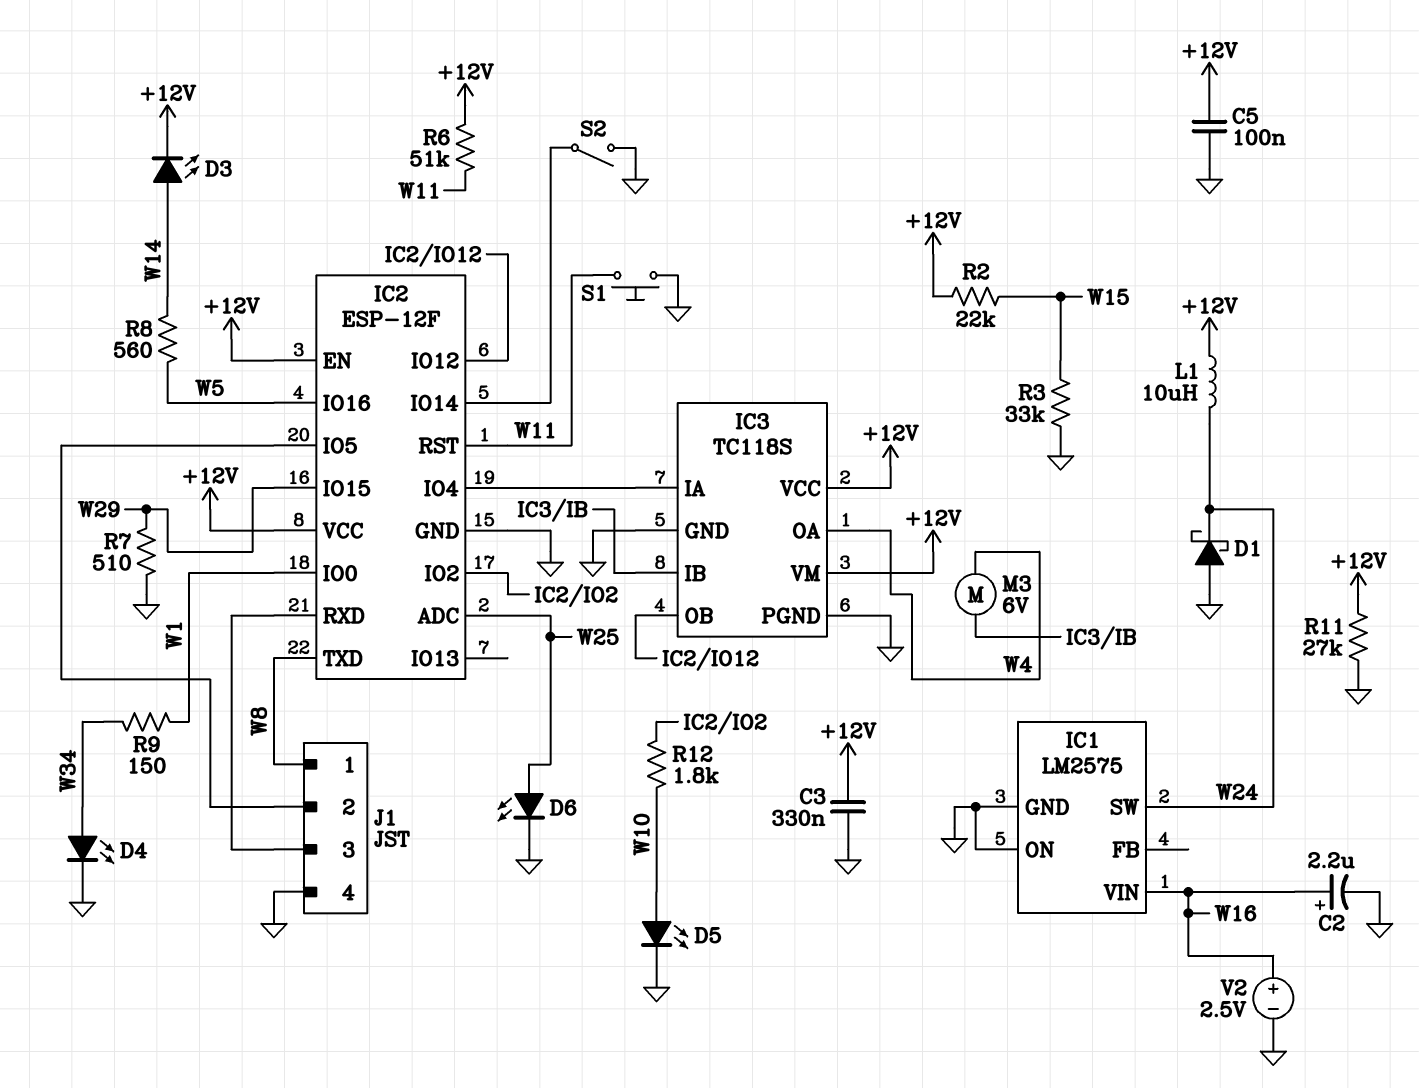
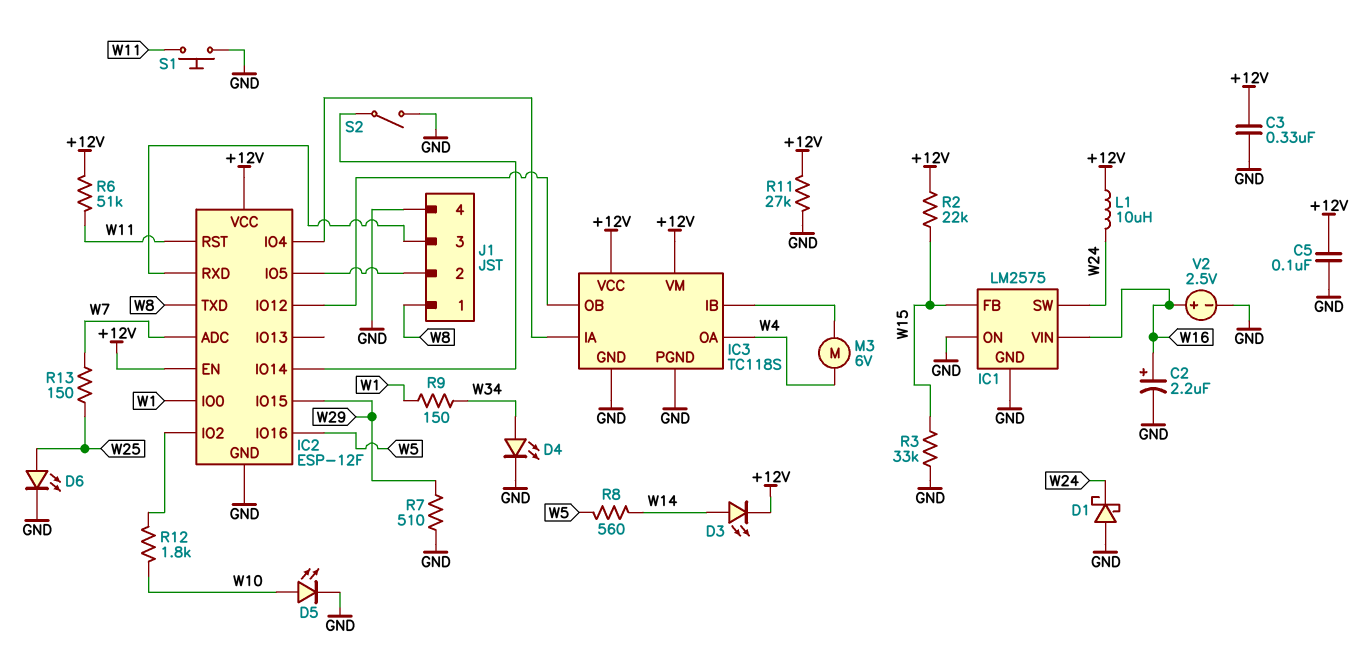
IC1 pin FB: none -> W15
IC2 pin ADC: W25 -> W7
R13: none -> 150 (W7, W25)

